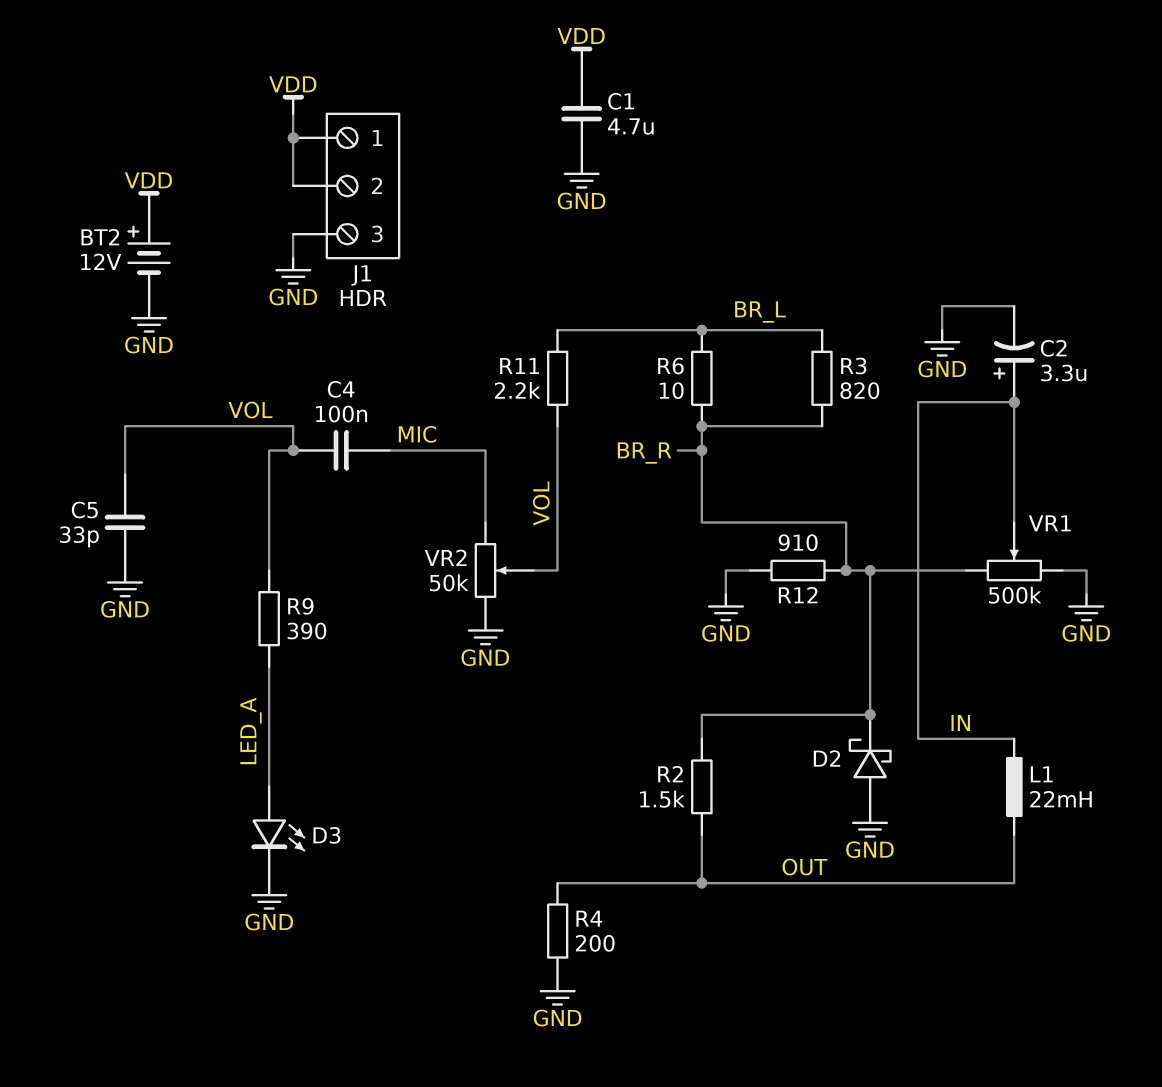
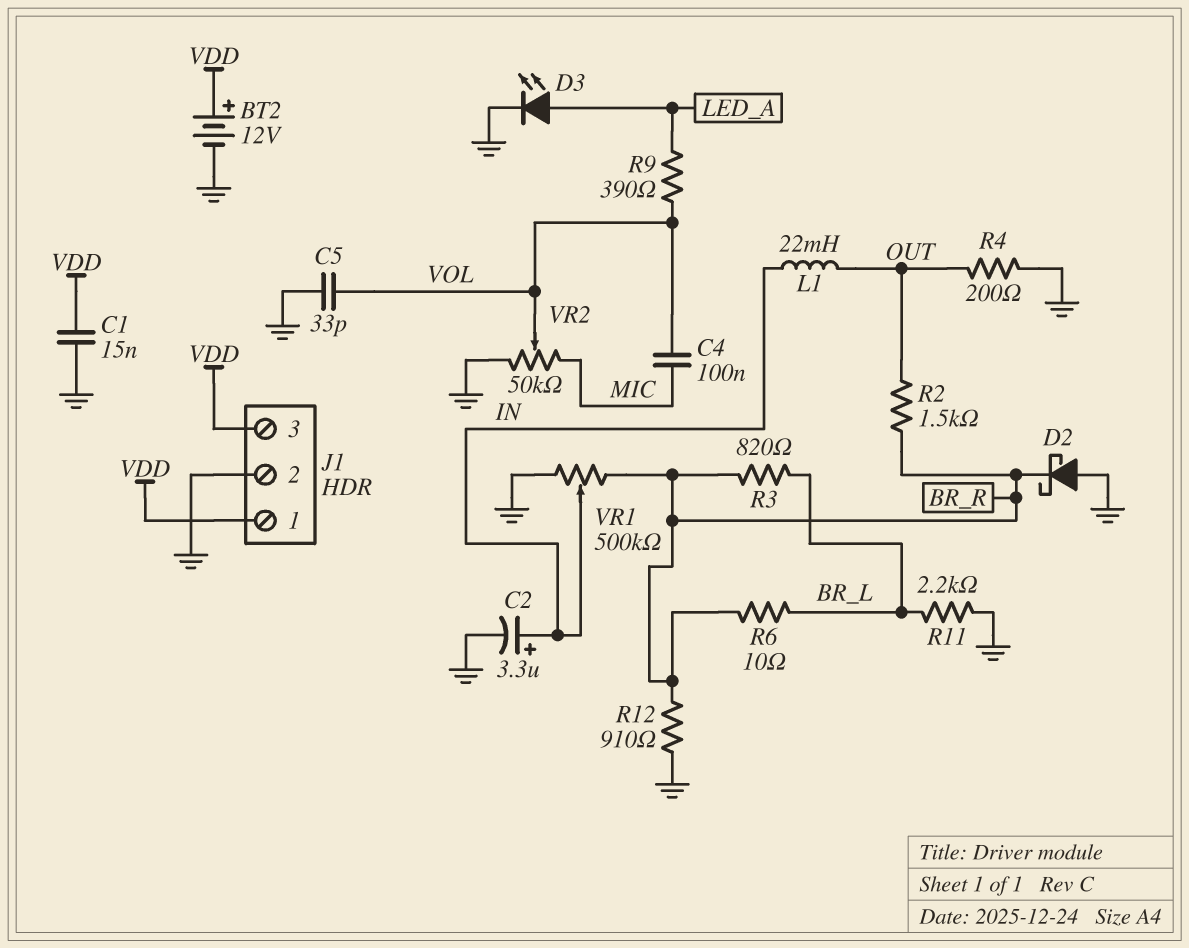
C1: 4.7uF (GND, VDD) -> 15nF (GND, VDD)
J1 pin 2: VDD -> GND
J1 pin 3: GND -> VDD
R11: 2.2k (BR_L, VOL) -> 2.2k (BR_L, GND)

